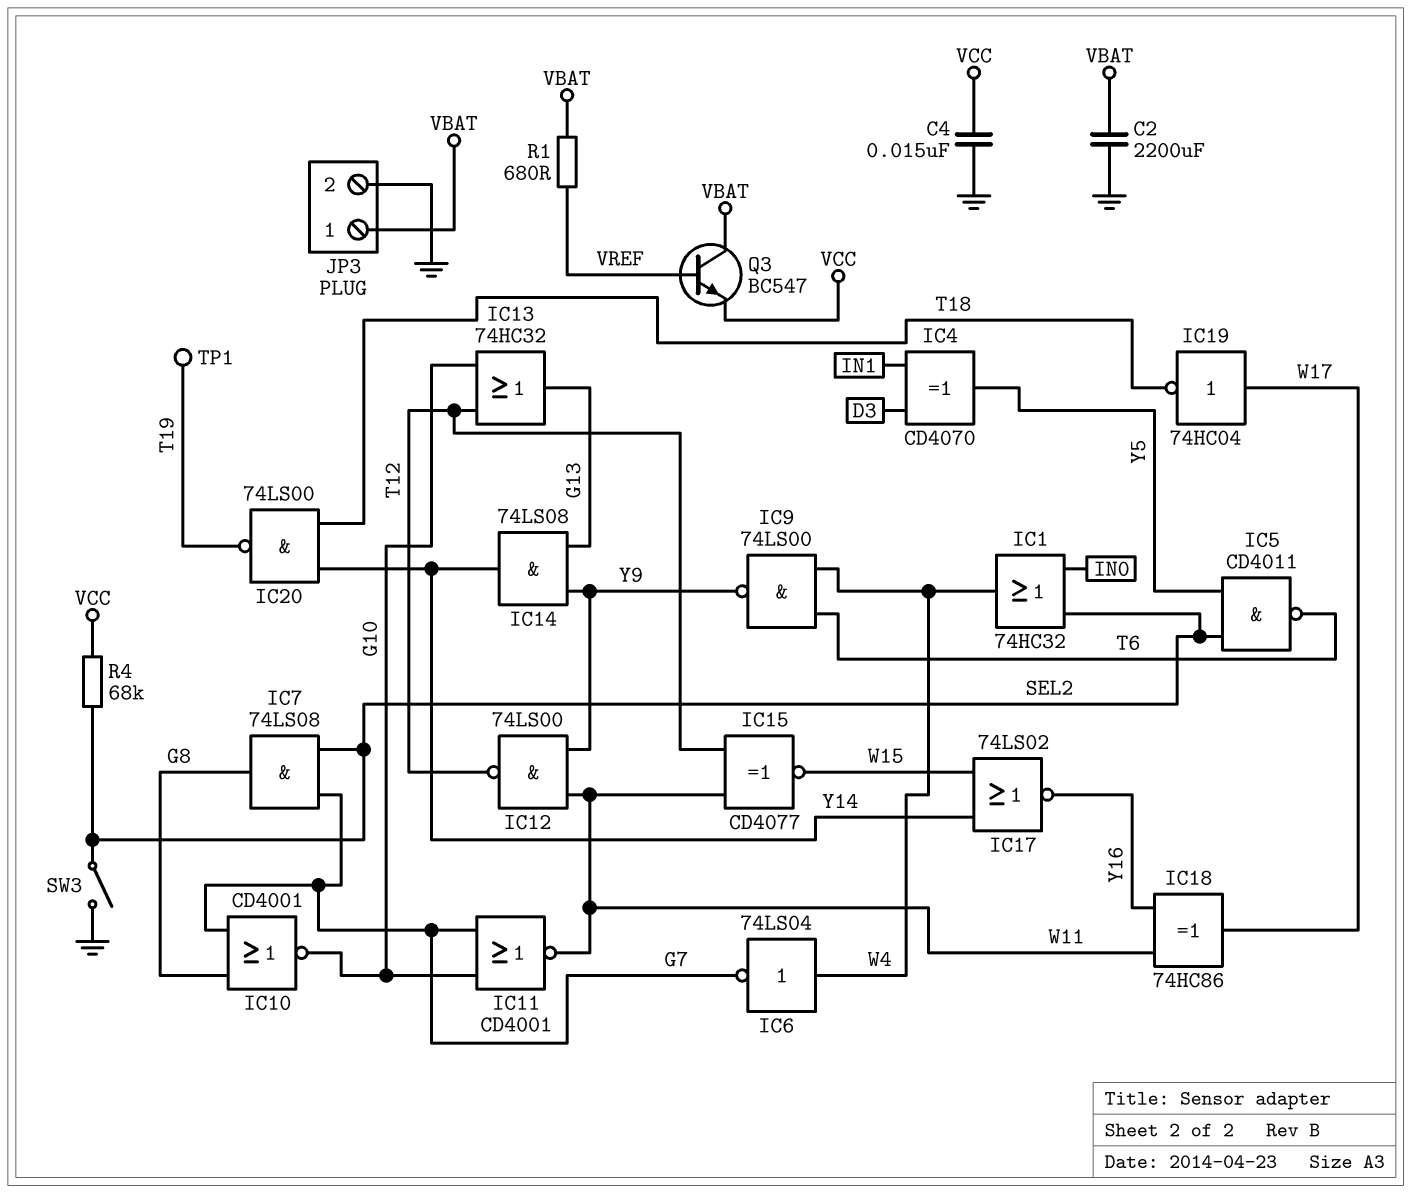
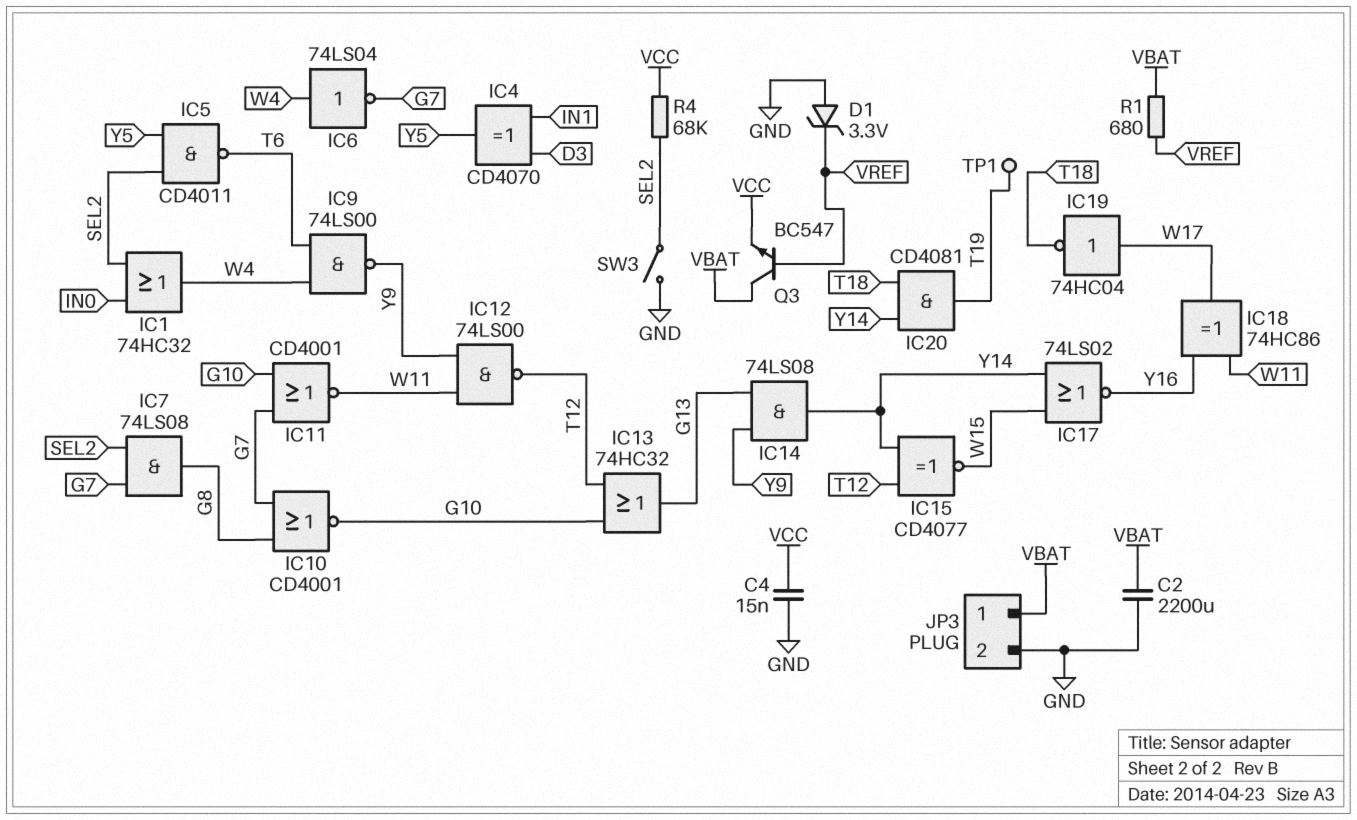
D1: none -> zener 3.3V (A GND, K VREF)
IC15: XNOR CD4077 (in T12, in W11, out W15) -> XNOR CD4077 (in T12, in Y14, out W15)
IC20: NAND 74LS00 (in T18, in Y14, out T19) -> AND CD4081 (in T18, in Y14, out T19)

